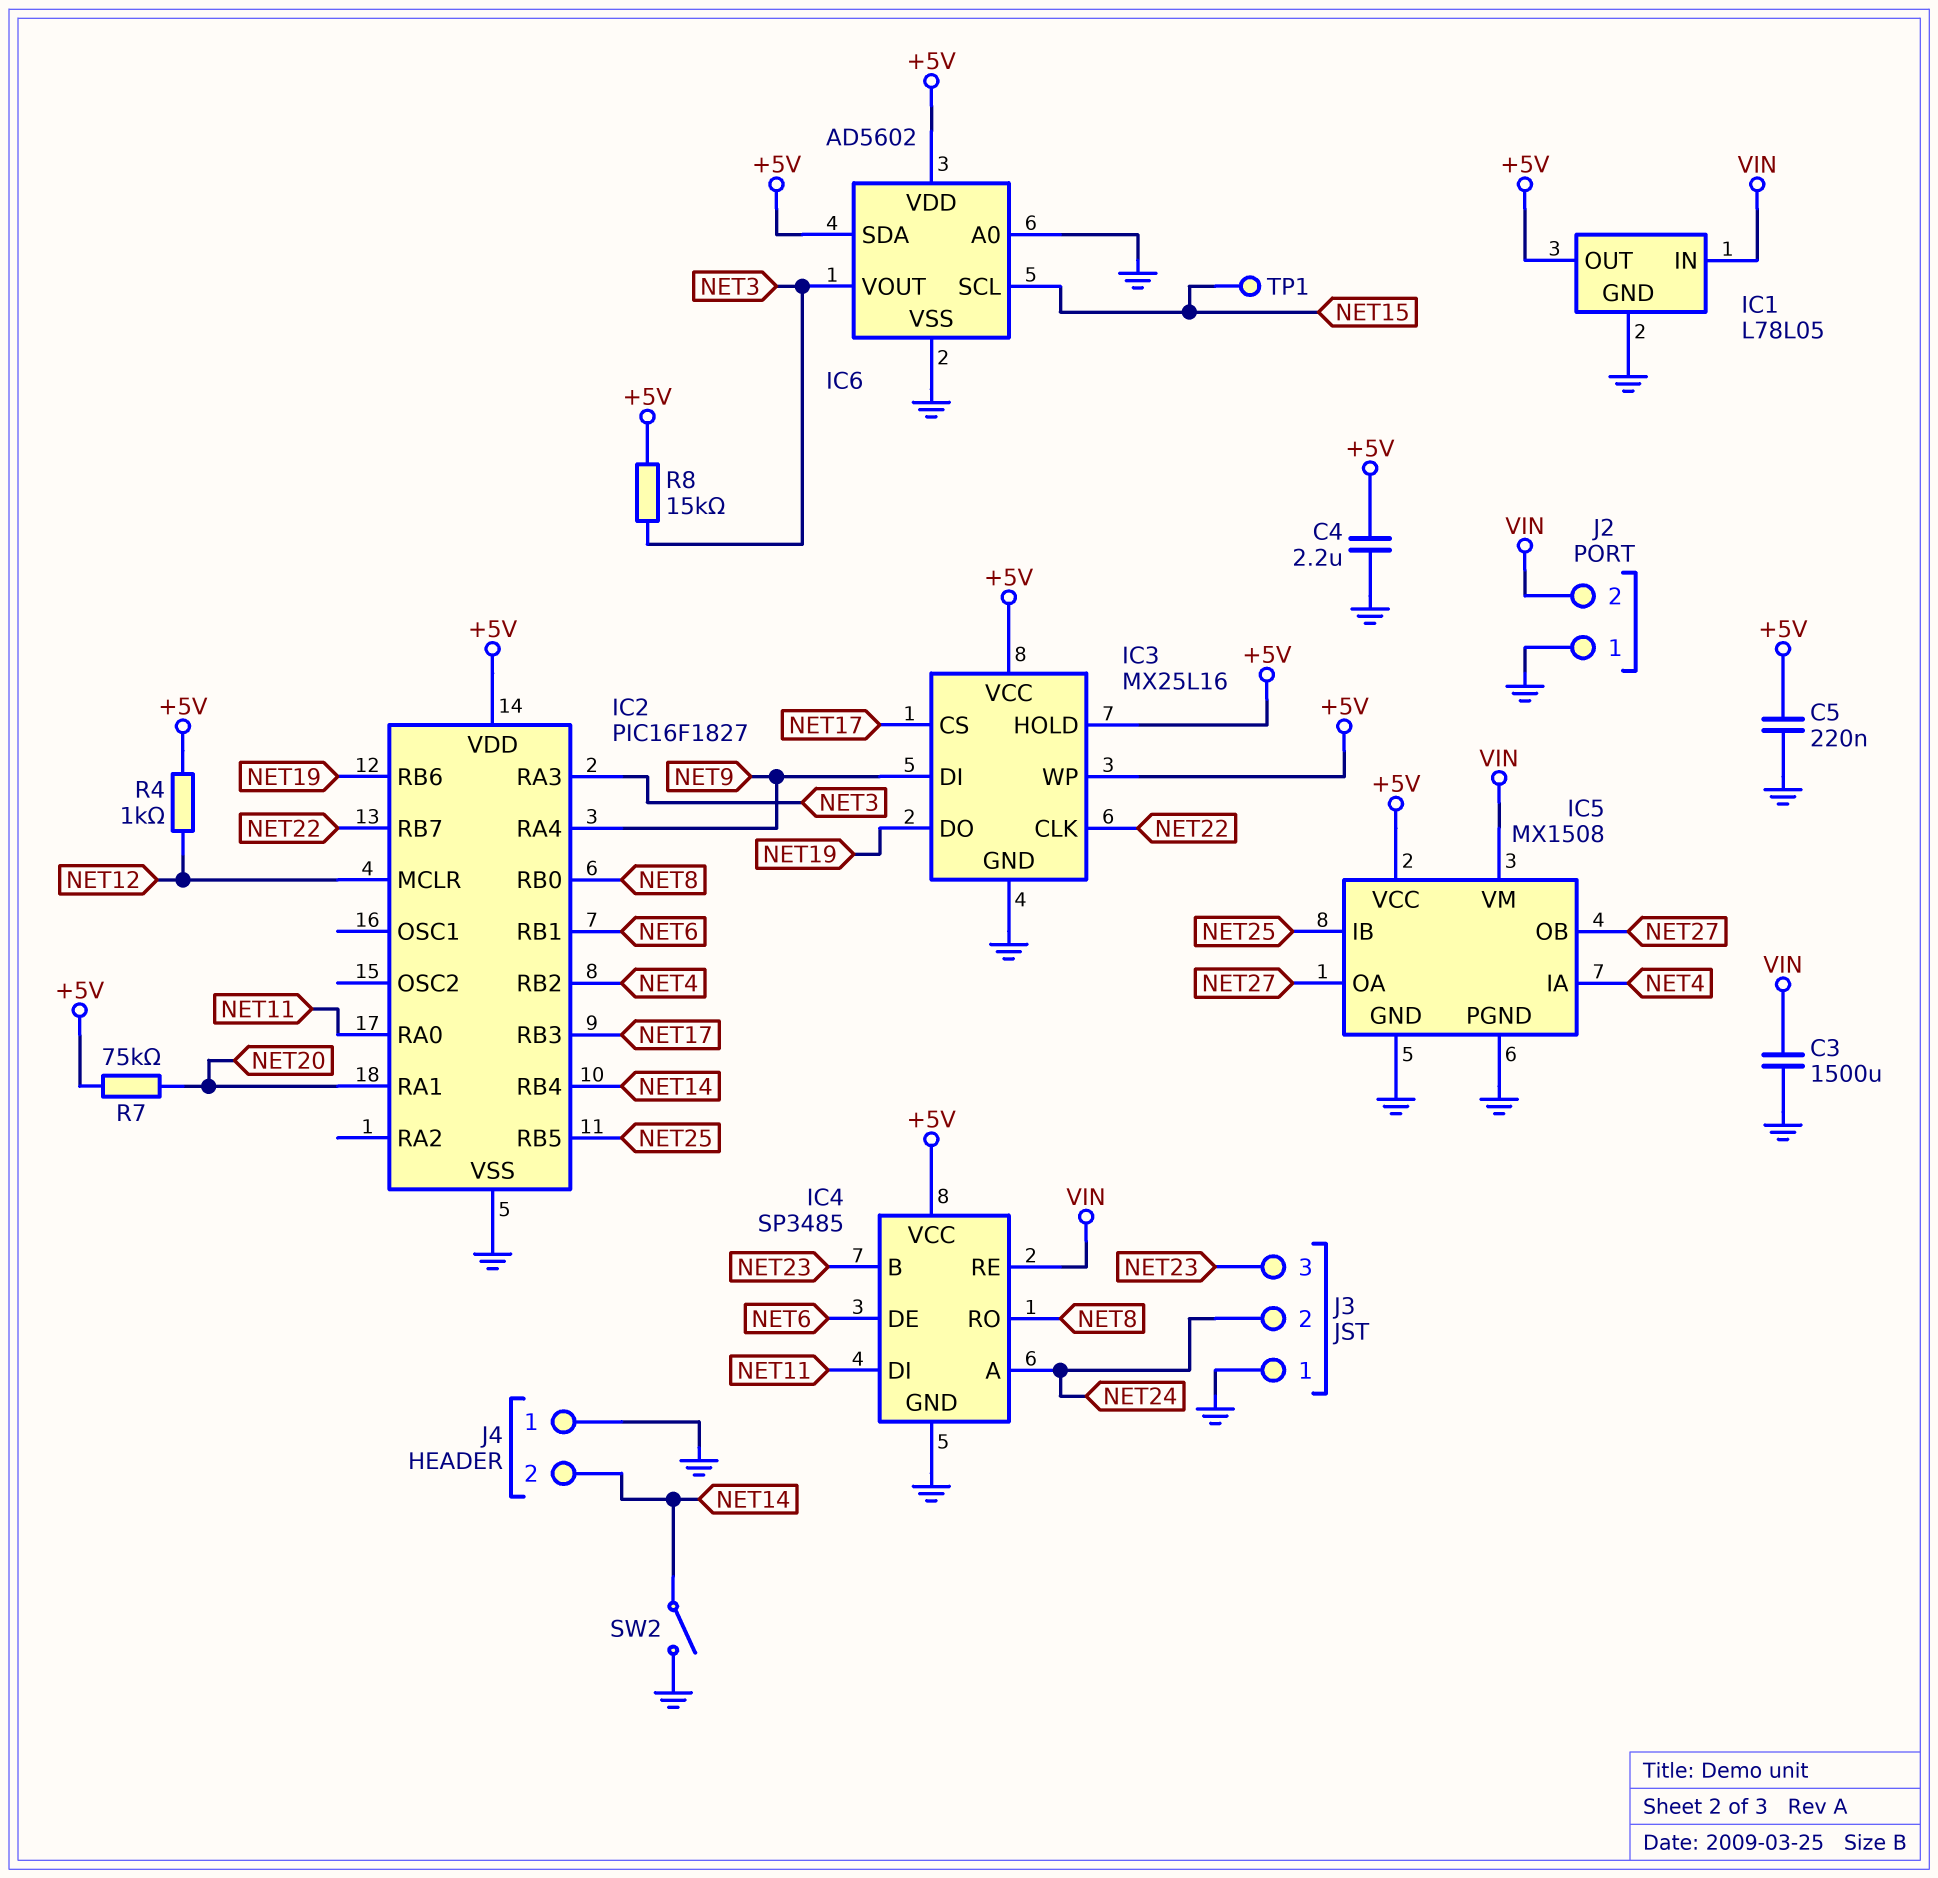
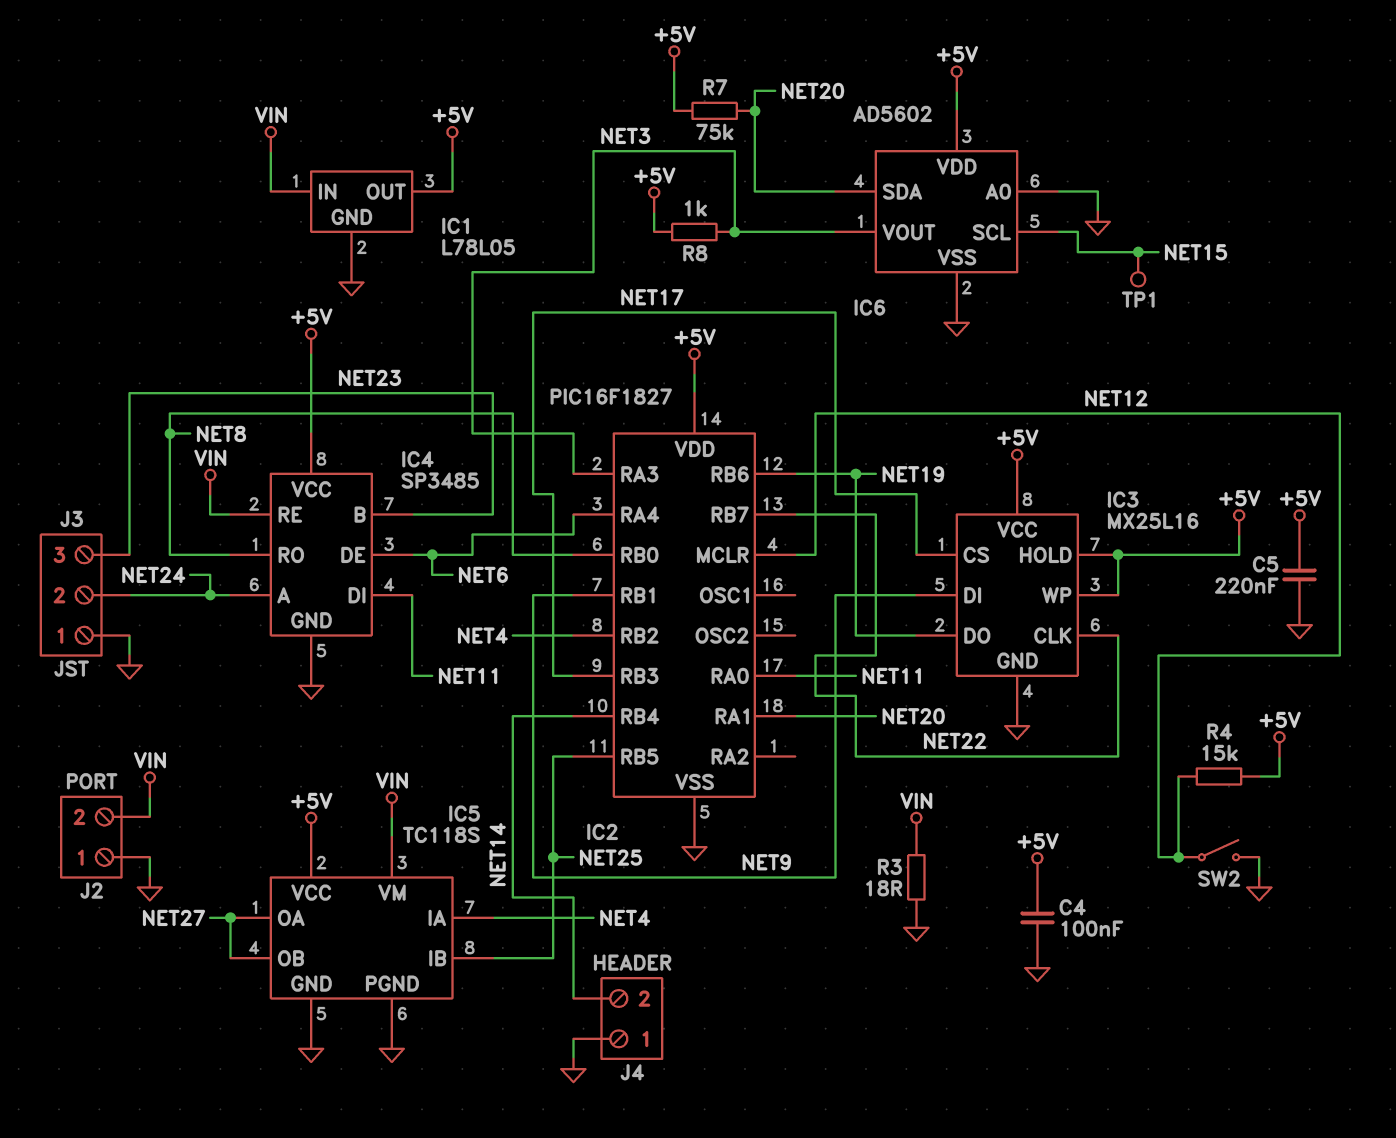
C3: 1500uF (GND, VIN) -> none
C4: 2.2uF (+5V, GND) -> 100nF (+5V, GND)
IC2 pin RA4: NET9 -> NET6
IC2 pin RB1: NET6 -> NET9
IC5: MX1508 -> TC118S
IC6 pin SDA: +5V -> NET20
R3: none -> 18 (GND, VIN)
R4: 1k (+5V, NET12) -> 15k (+5V, NET12)
R8: 15k (+5V, NET3) -> 1k (+5V, NET3)
SW2: switch (GND, NET14) -> switch (GND, NET12)

